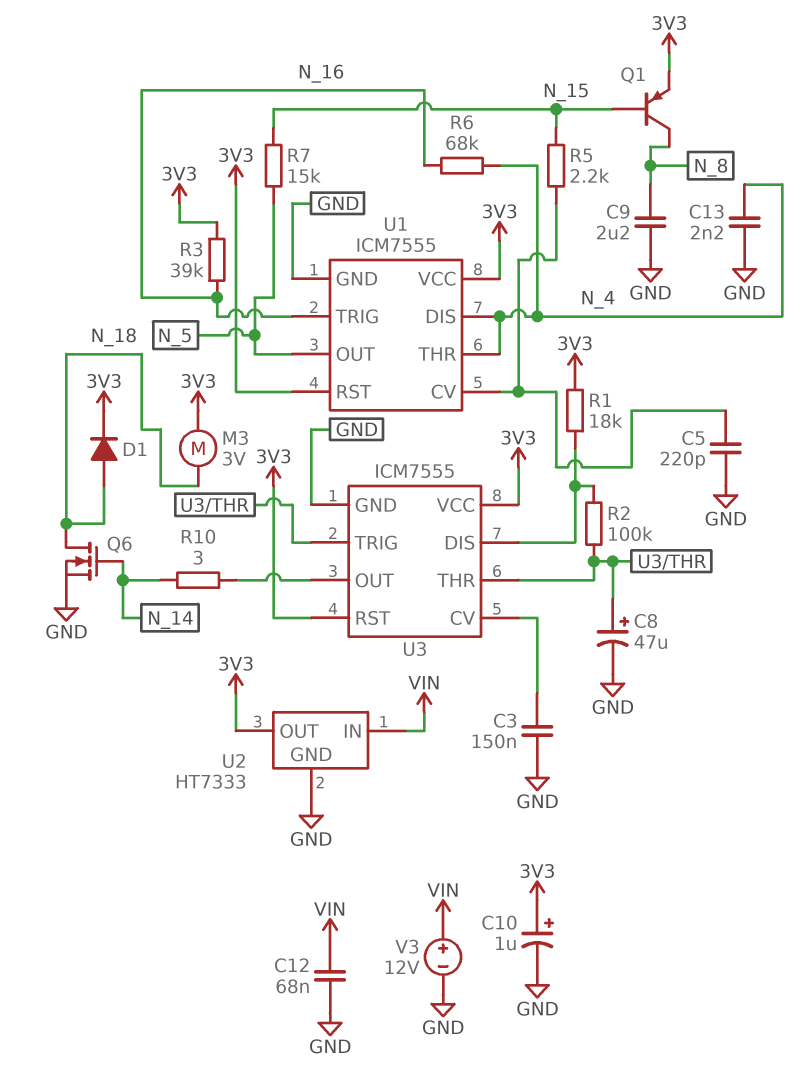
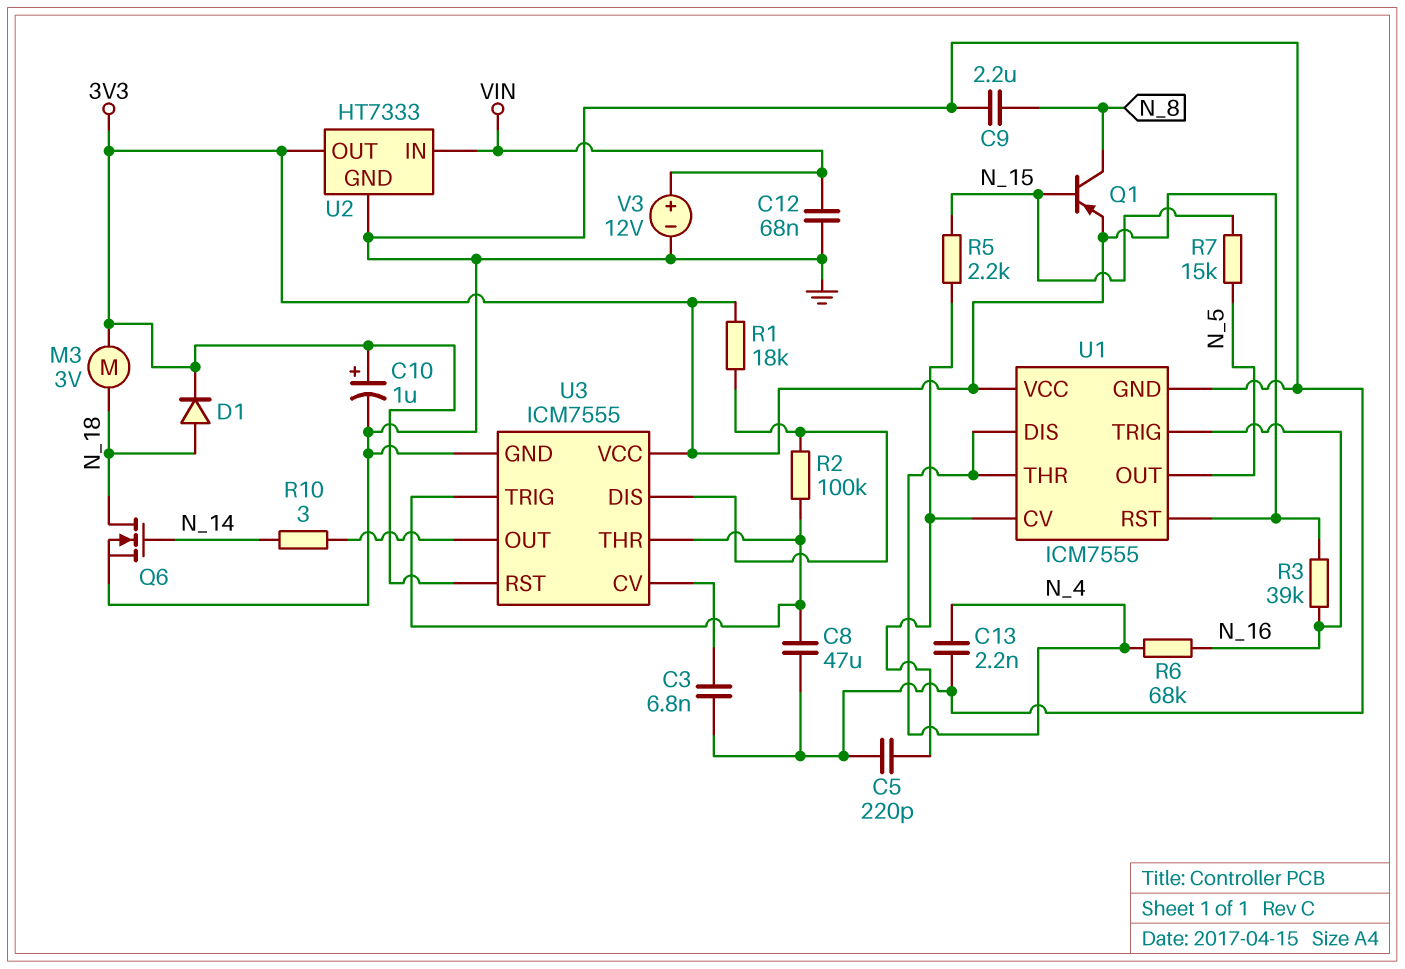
C3: 150nF (GND, U3/CV) -> 6.8nF (GND, U3/CV)
C8: 47uF (plus U3/THR, minus GND) -> 47uF (GND, U3/THR)

